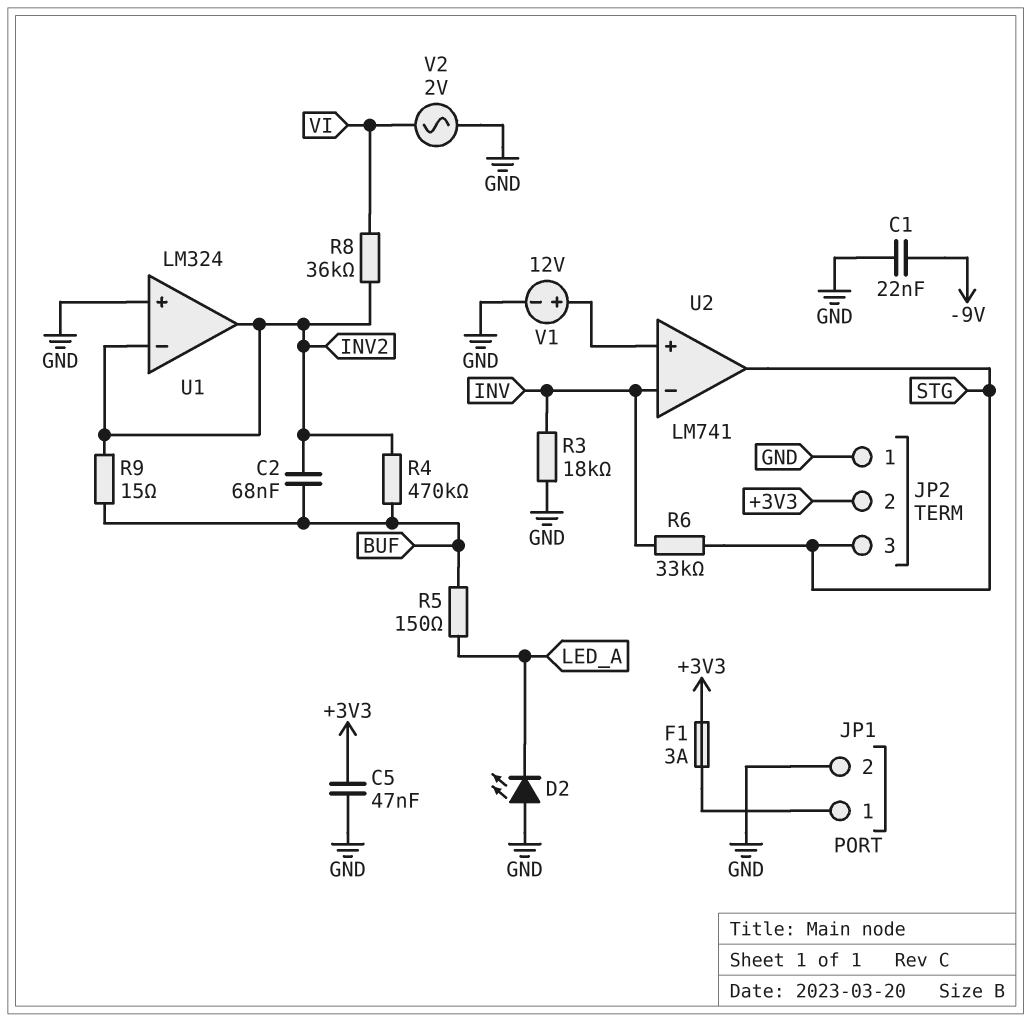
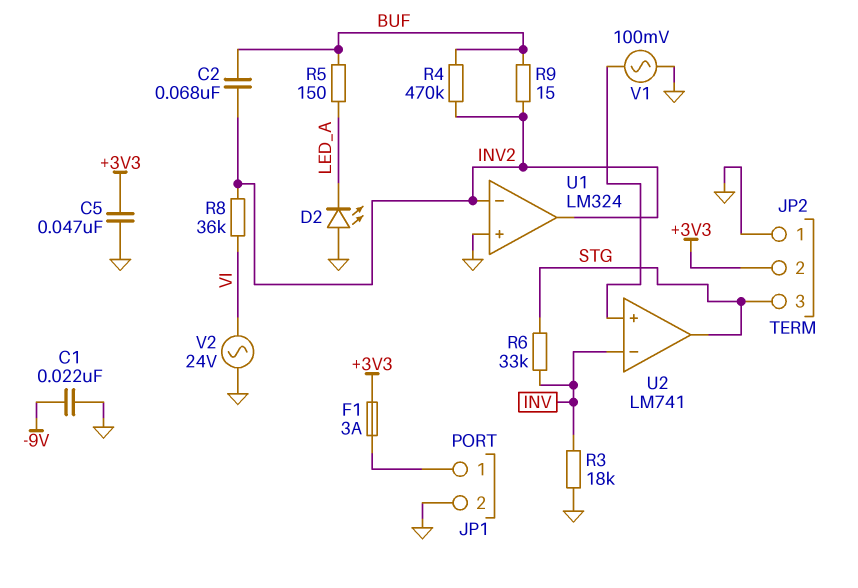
V1: 12V (plus U2/in+, minus GND) -> AC 100mV (GND, U2/in+)
V2: AC 2V (GND, VI) -> AC 24V (GND, VI)

